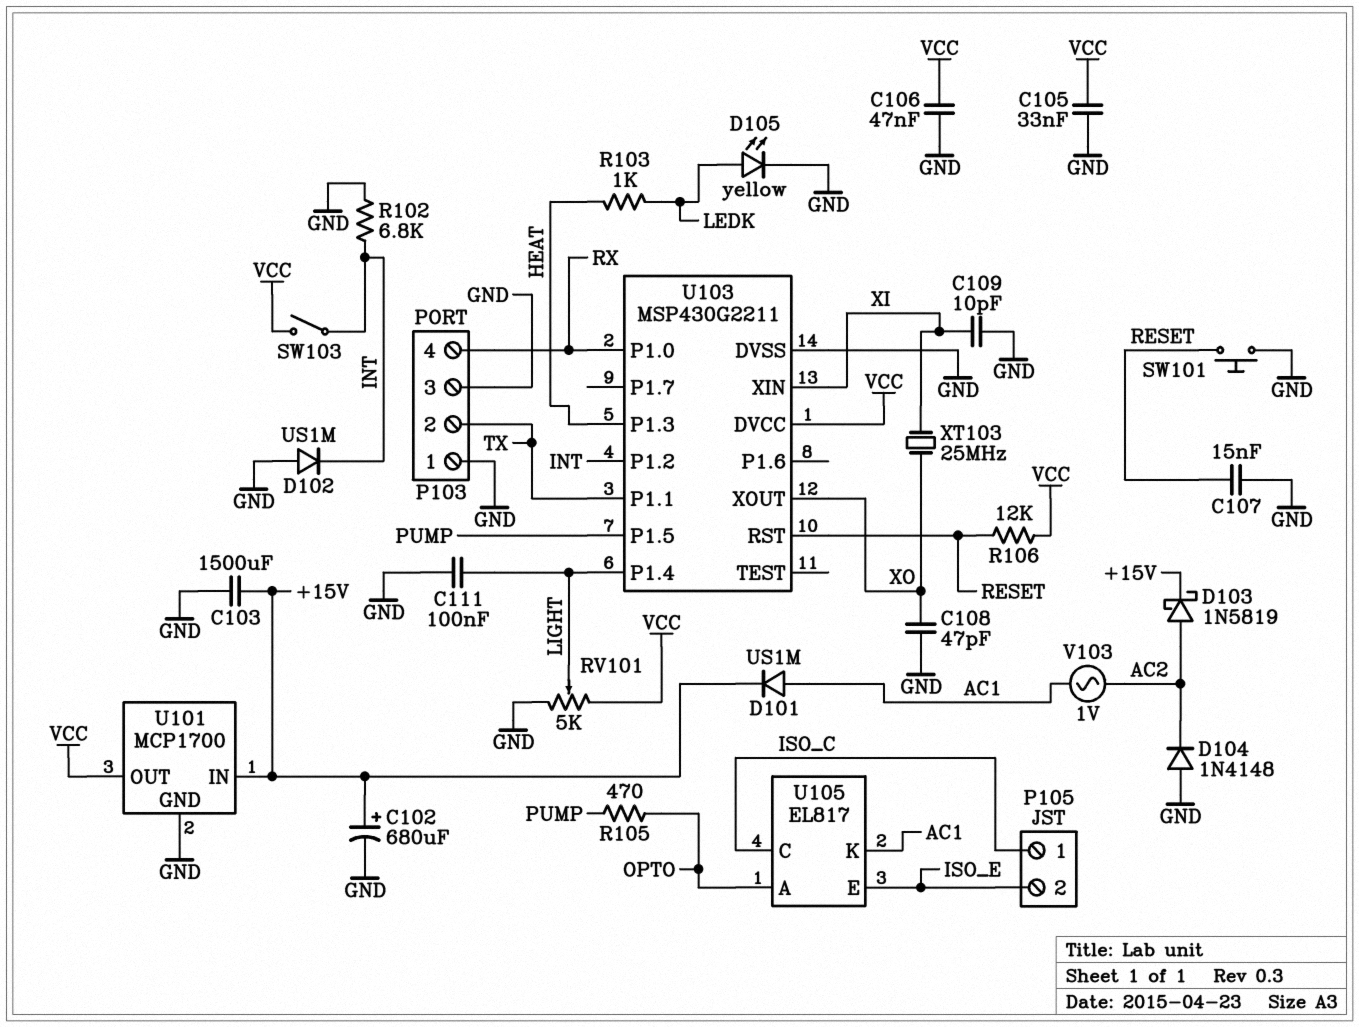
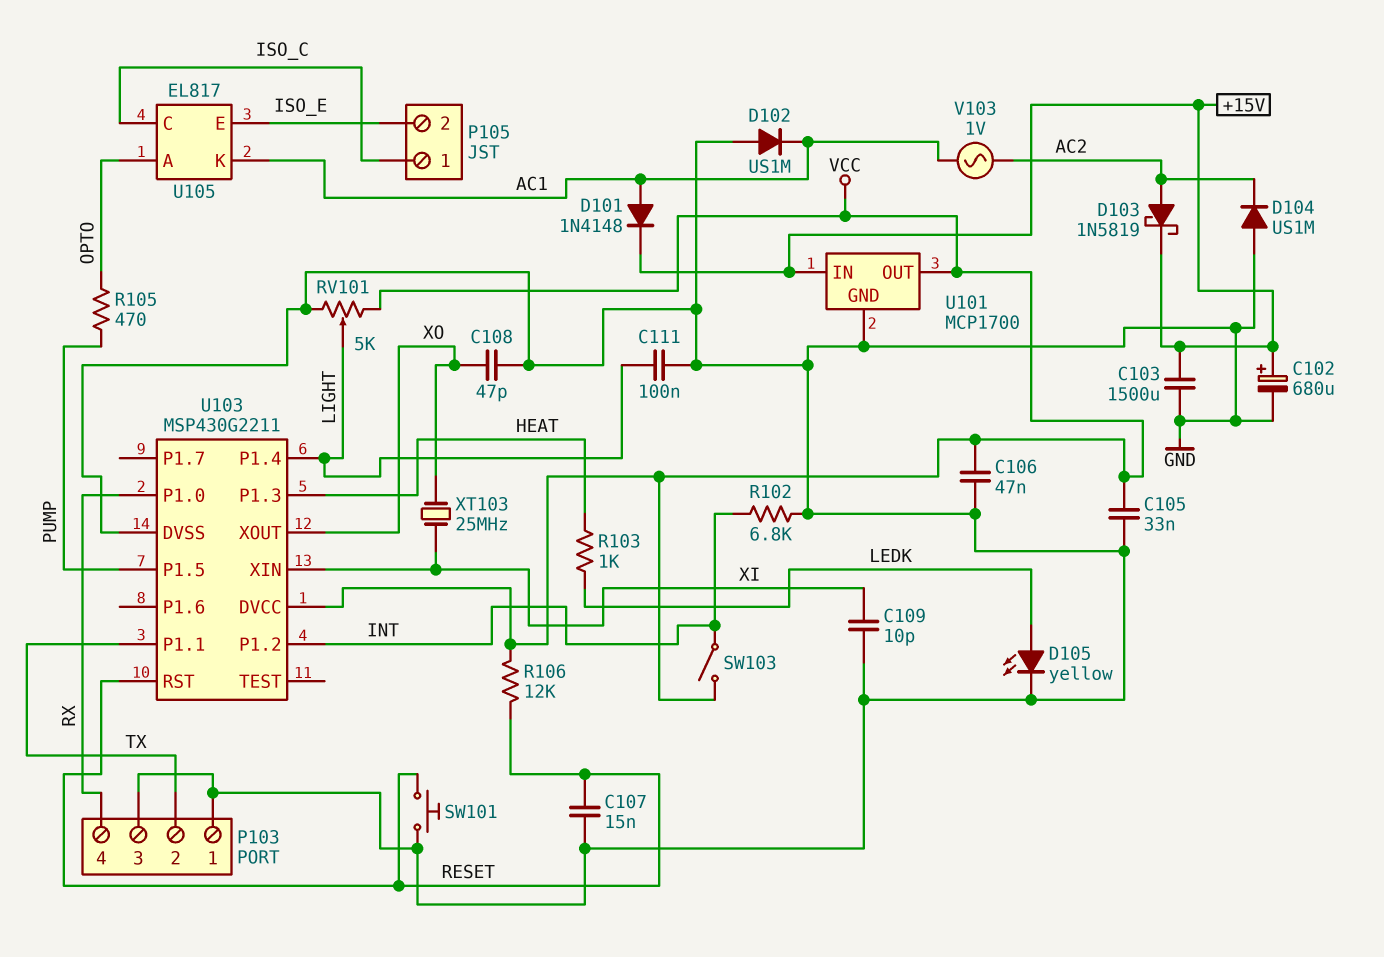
D101: diode US1M (A AC1, K +15V) -> diode 1N4148 (A AC1, K +15V)
D102: diode US1M (A GND, K INT) -> diode US1M (A GND, K AC1)
D104: diode 1N4148 (A GND, K AC2) -> diode US1M (A GND, K AC2)

